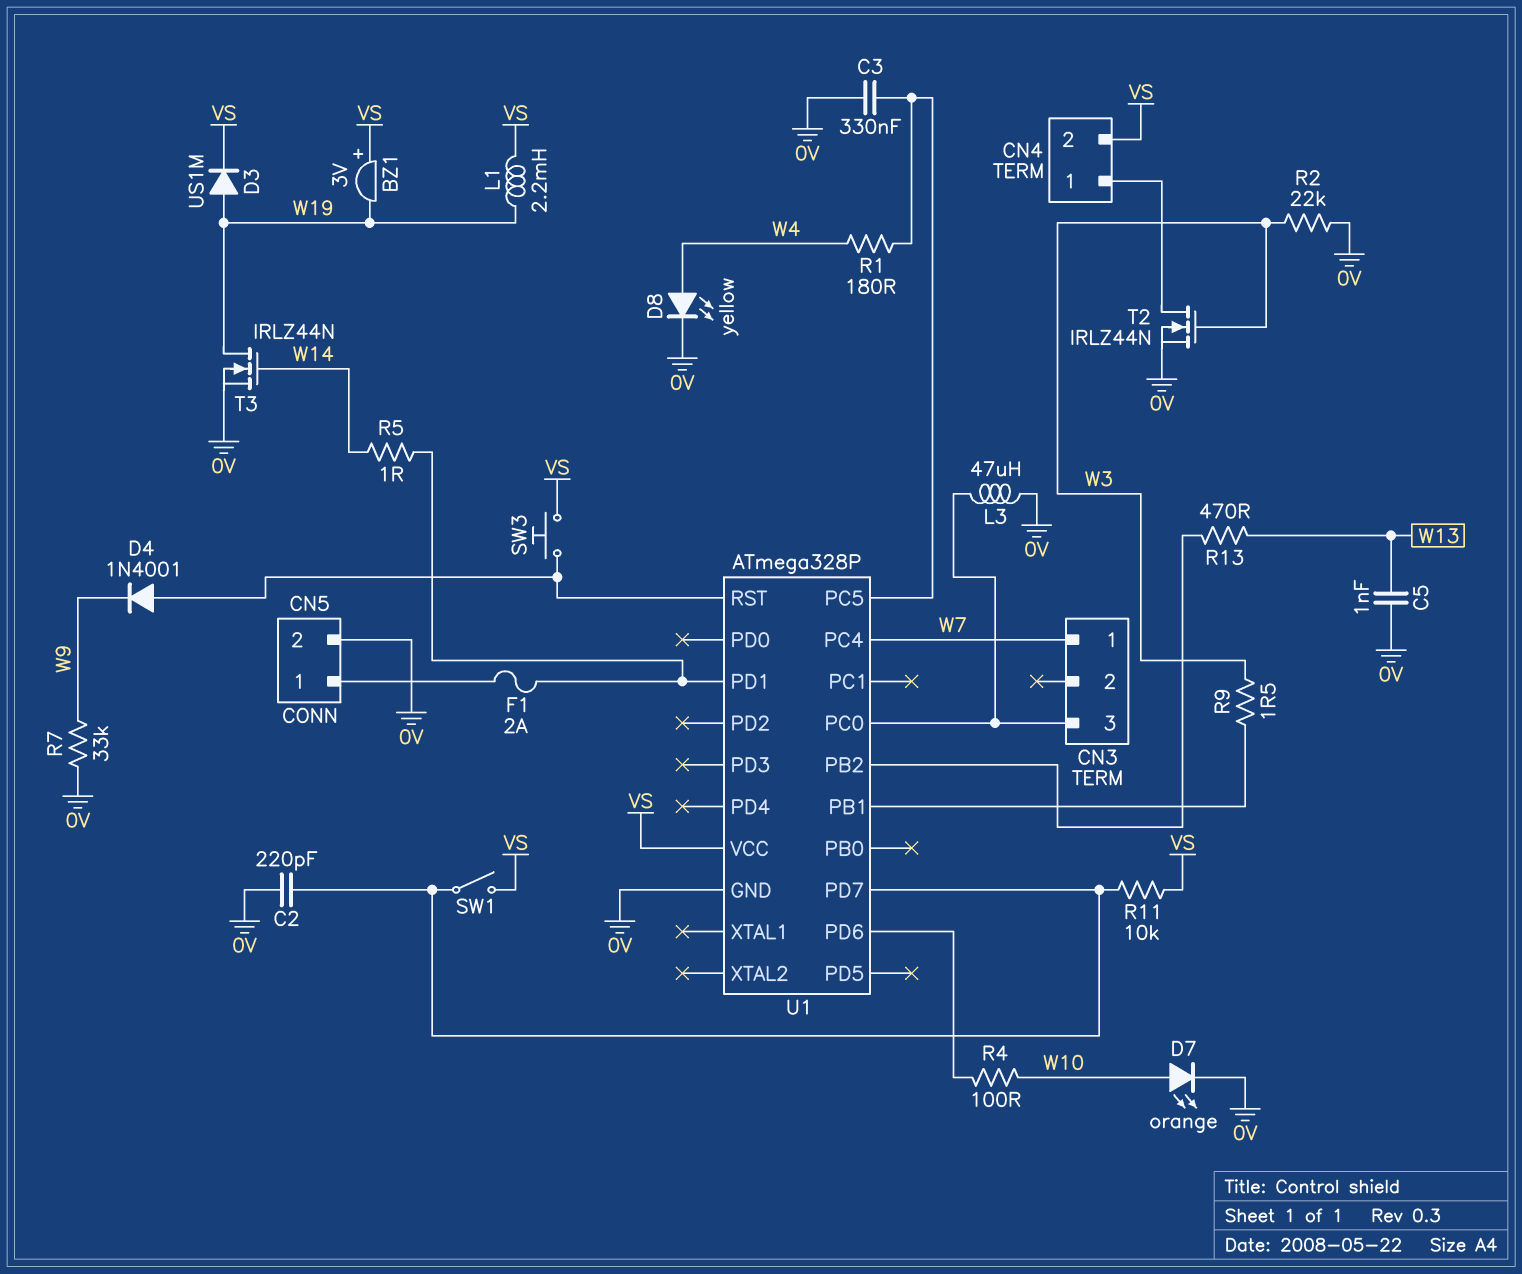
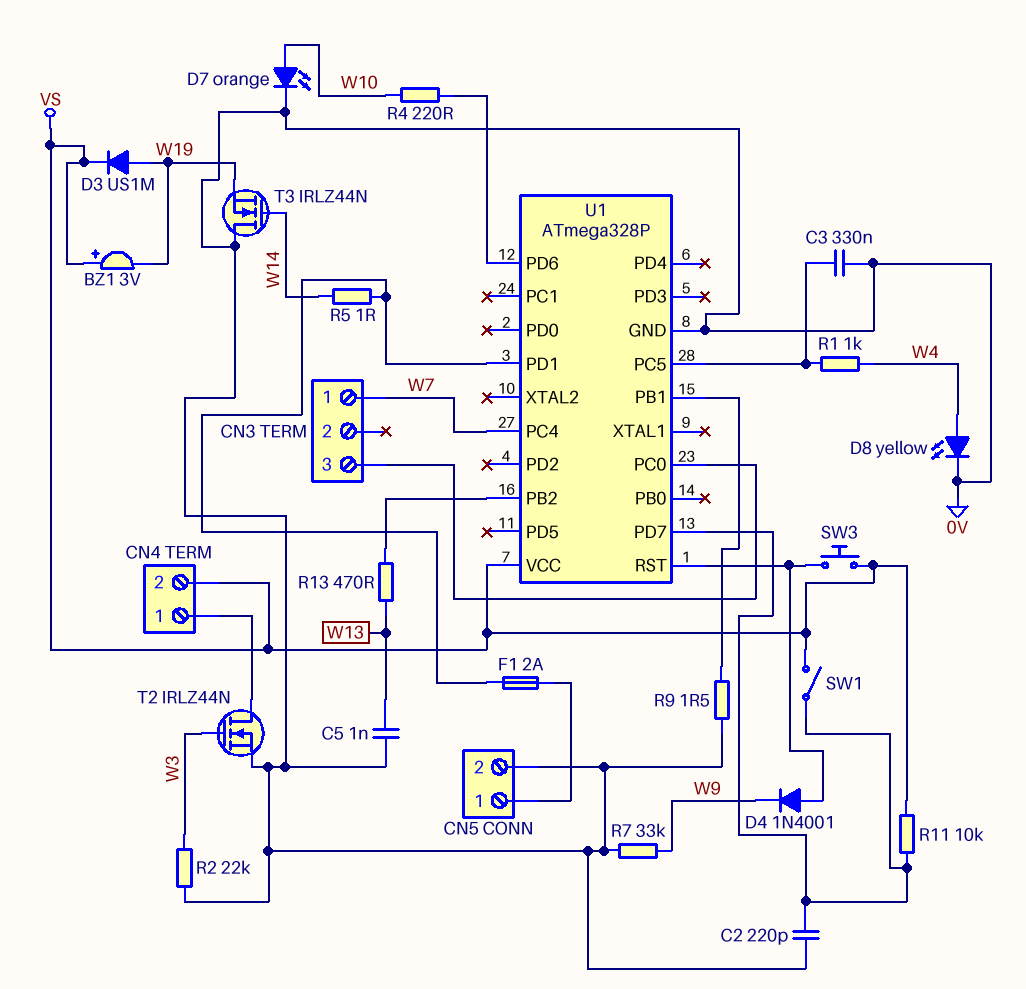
L1: 2.2mH (VS, W19) -> none
L3: 47uH (0V, CN3/3) -> none
R1: 180 (U1/PC5, W4) -> 1k (U1/PC5, W4)
R4: 100 (U1/PD6, W10) -> 220 (U1/PD6, W10)
R9: 1.5 (U1/PB1, W3) -> 1.5 (0V, U1/PB1)
T3: NMOS IRLZ44N (G W14, D W19, S 0V) -> NMOS IRLZ44N (G W14, D 0V, S W19)

